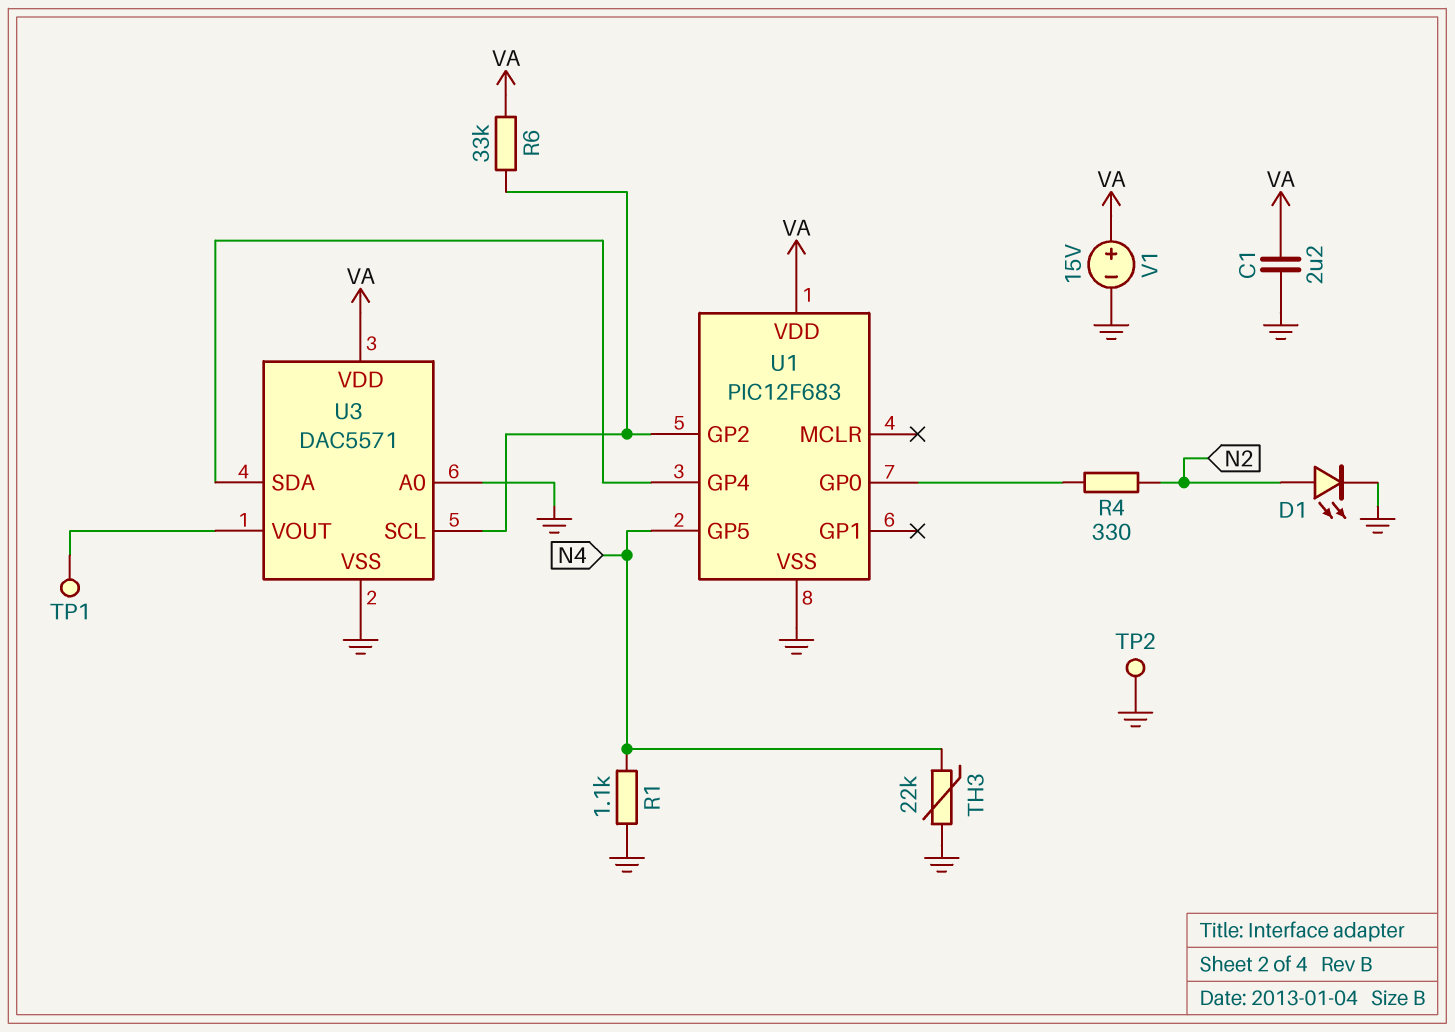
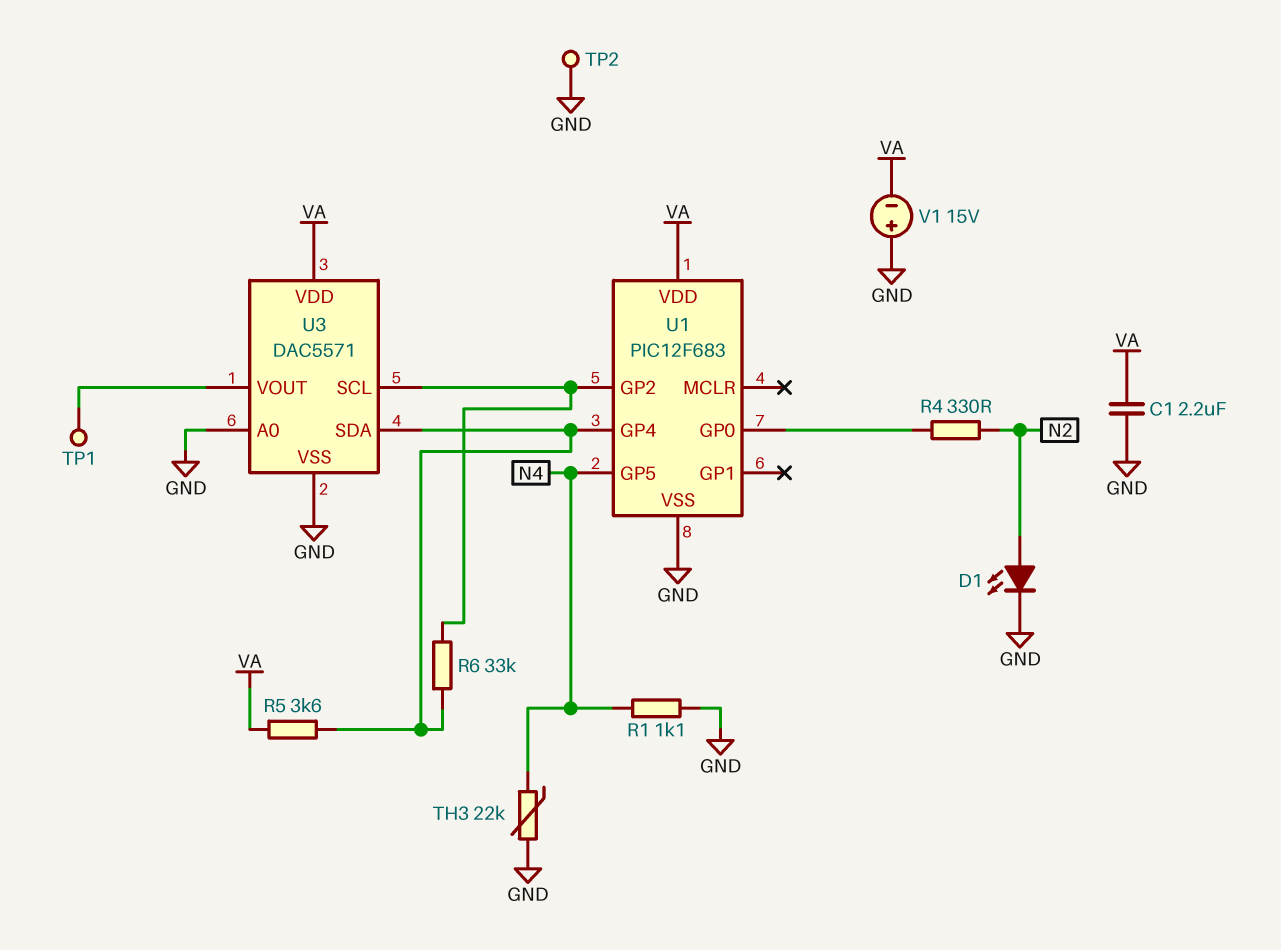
R5: none -> 3.6k (U1/GP4, VA)
R6: 33k (U1/GP2, VA) -> 33k (U1/GP2, U1/GP4)
V1: 15V (plus VA, minus GND) -> 15V (plus GND, minus VA)

